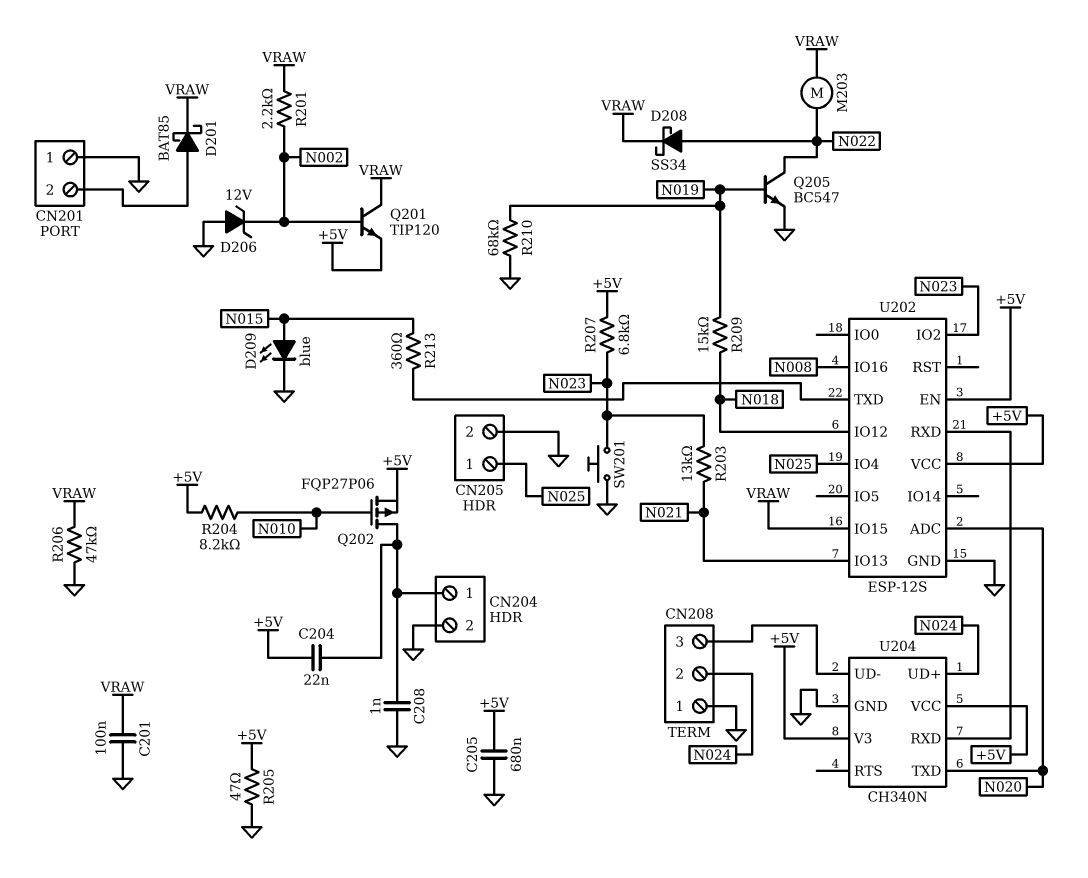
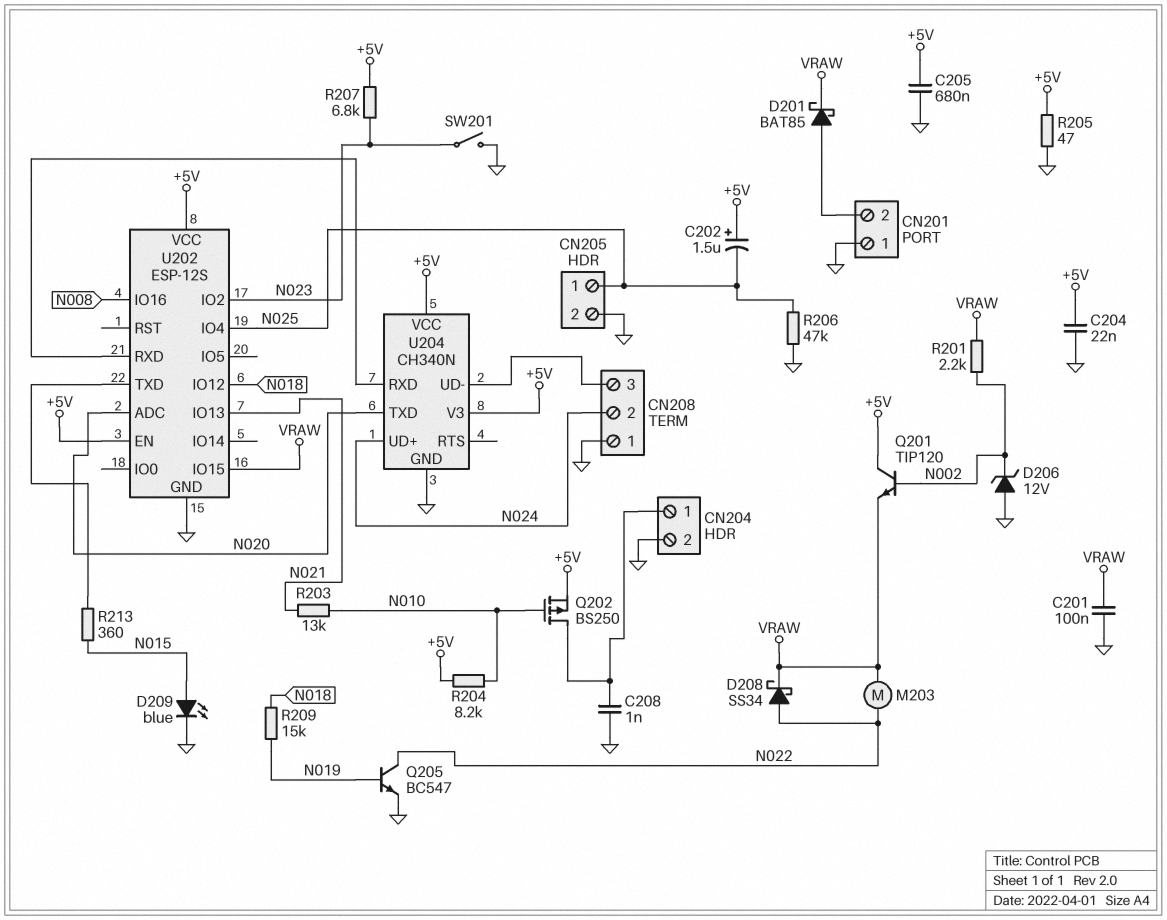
C202: none -> 1.5uF (plus +5V, minus N025)
C204: 22nF (+5V, CN204/1) -> 22nF (+5V, GND)
Q201: NPN TIP120 (B N002, C VRAW, E +5V) -> NPN TIP120 (B N002, C +5V, E VRAW)
Q202: PMOS FQP27P06 (G N010, D CN204/1, S +5V) -> PMOS BS250 (G N010, D CN204/1, S +5V)
R203: 13k (N021, N023) -> 13k (N010, N021)
R206: 47k (GND, VRAW) -> 47k (GND, N025)
R210: 68k (GND, N019) -> none
SW201: button (GND, N023) -> switch (GND, N023)

